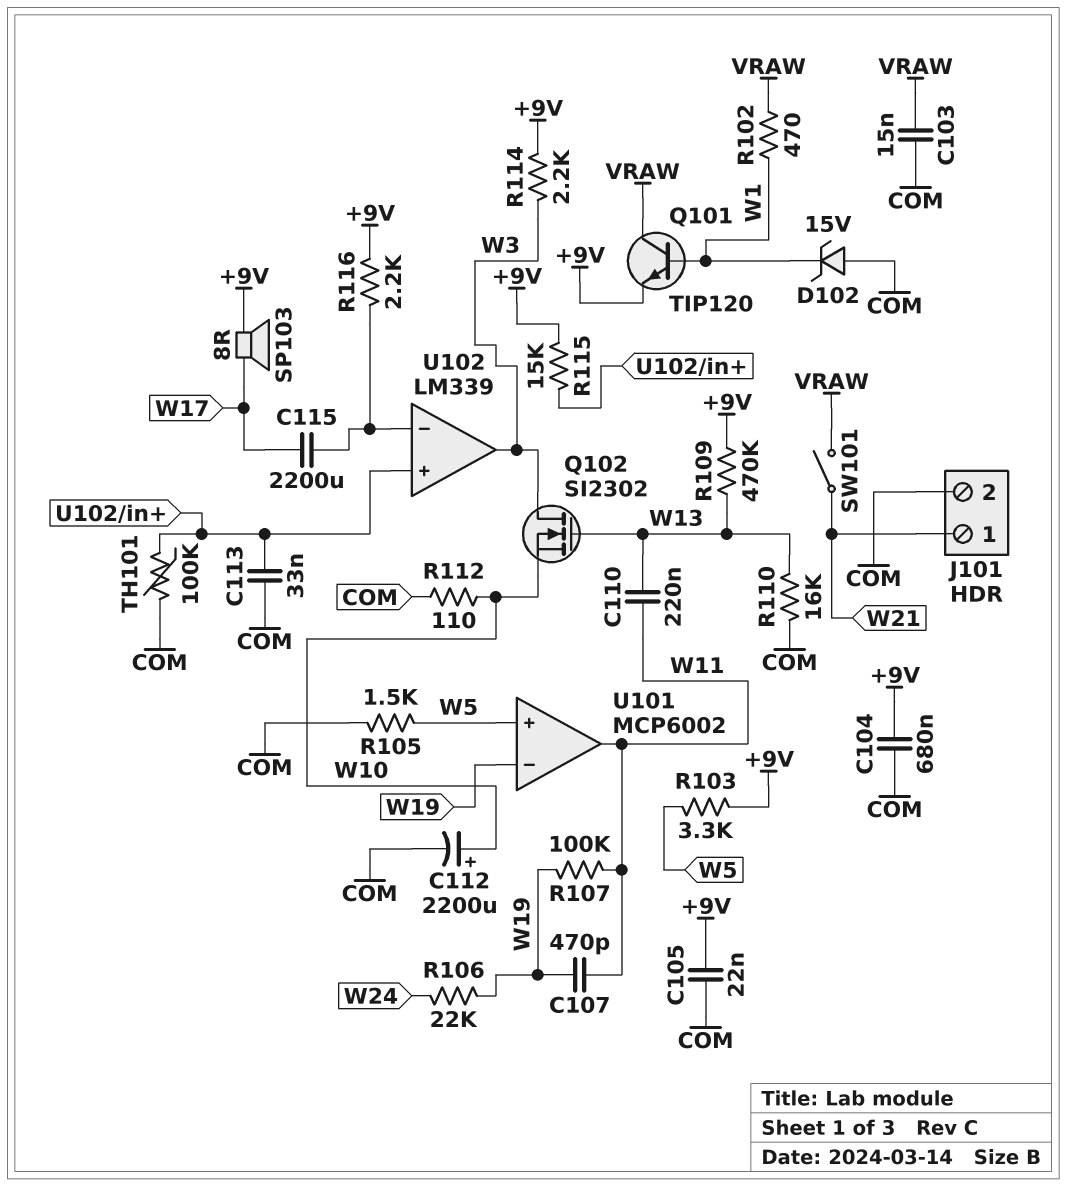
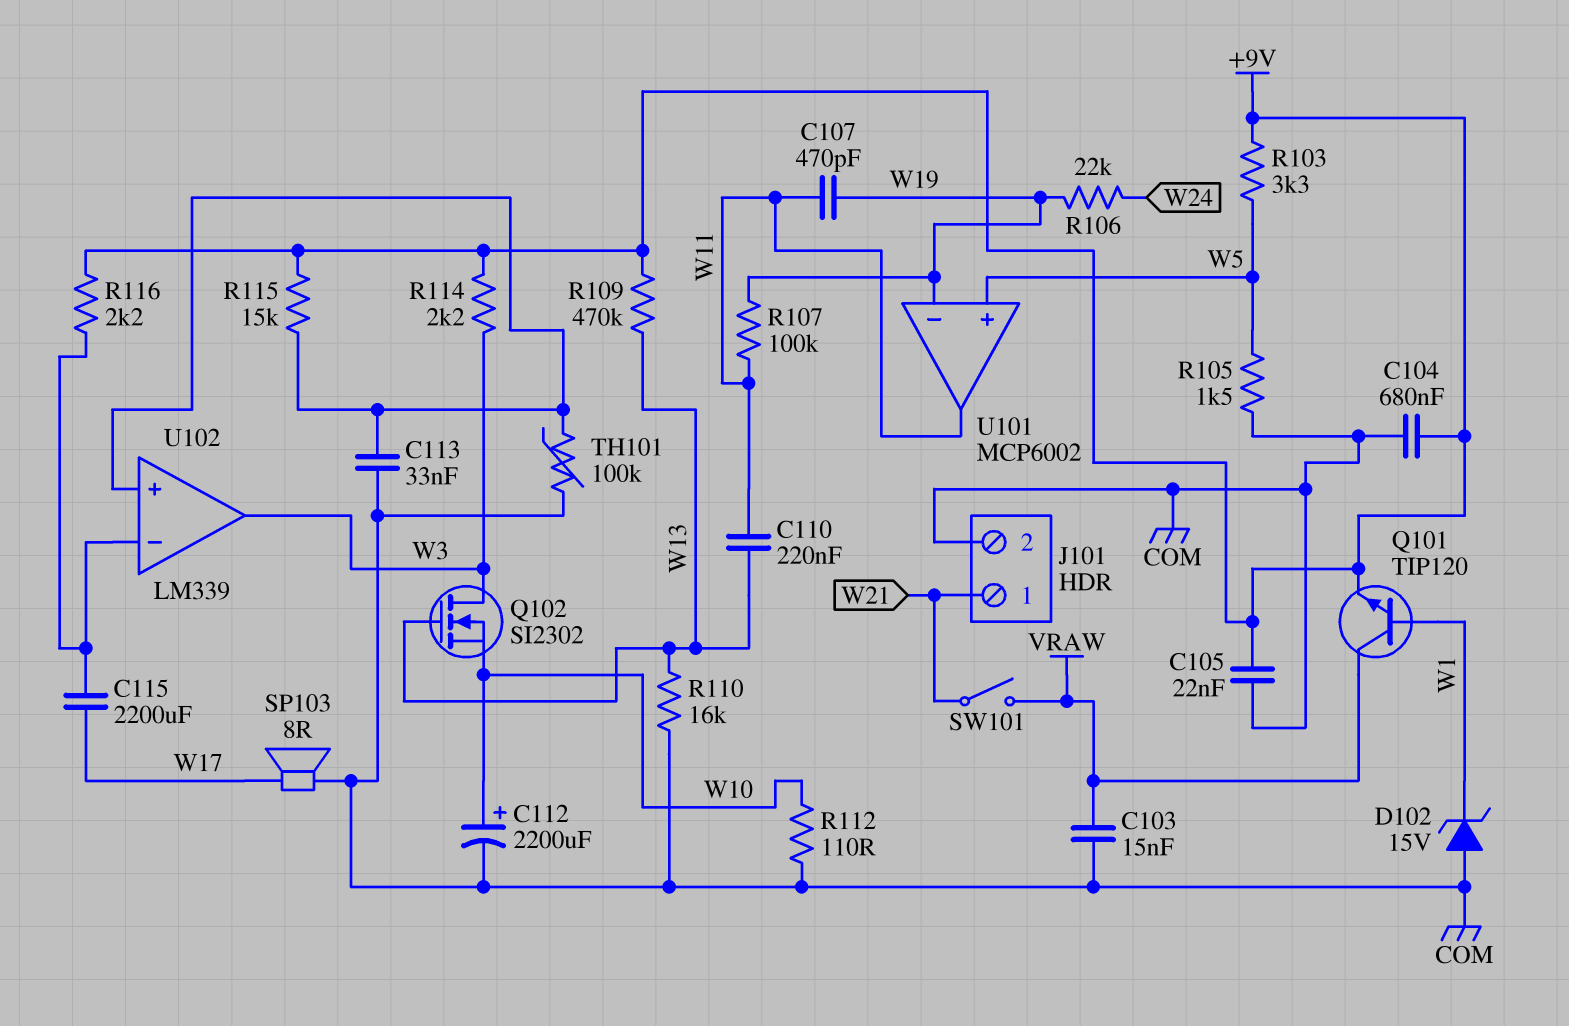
R102: 470 (VRAW, W1) -> none
SP103: speaker 8R (+9V, W17) -> speaker 8R (COM, W17)

